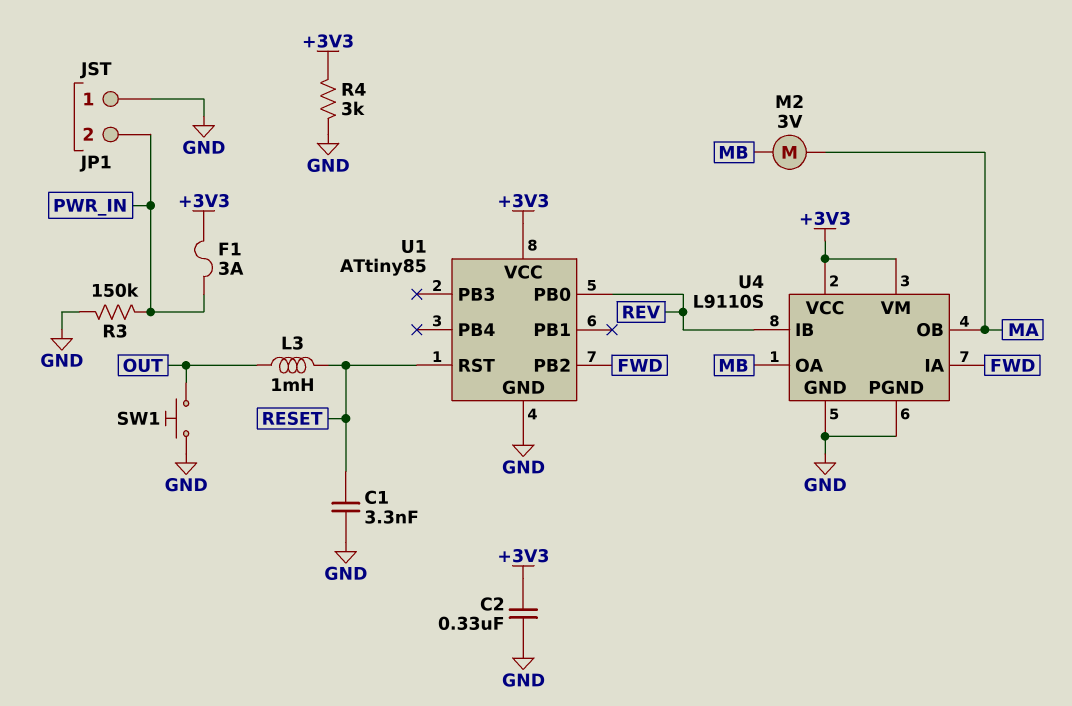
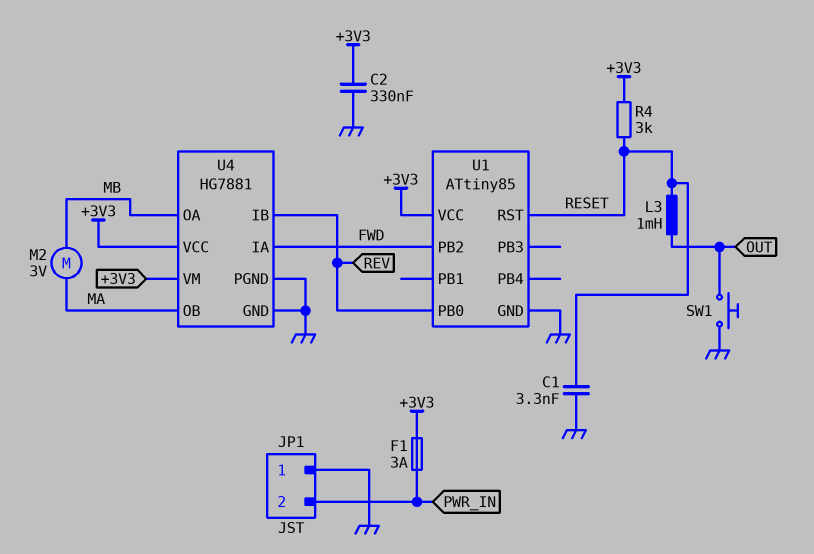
R3: 150k (GND, PWR_IN) -> none
R4: 3k (+3V3, GND) -> 3k (+3V3, RESET)
U4: L9110S -> HG7881

